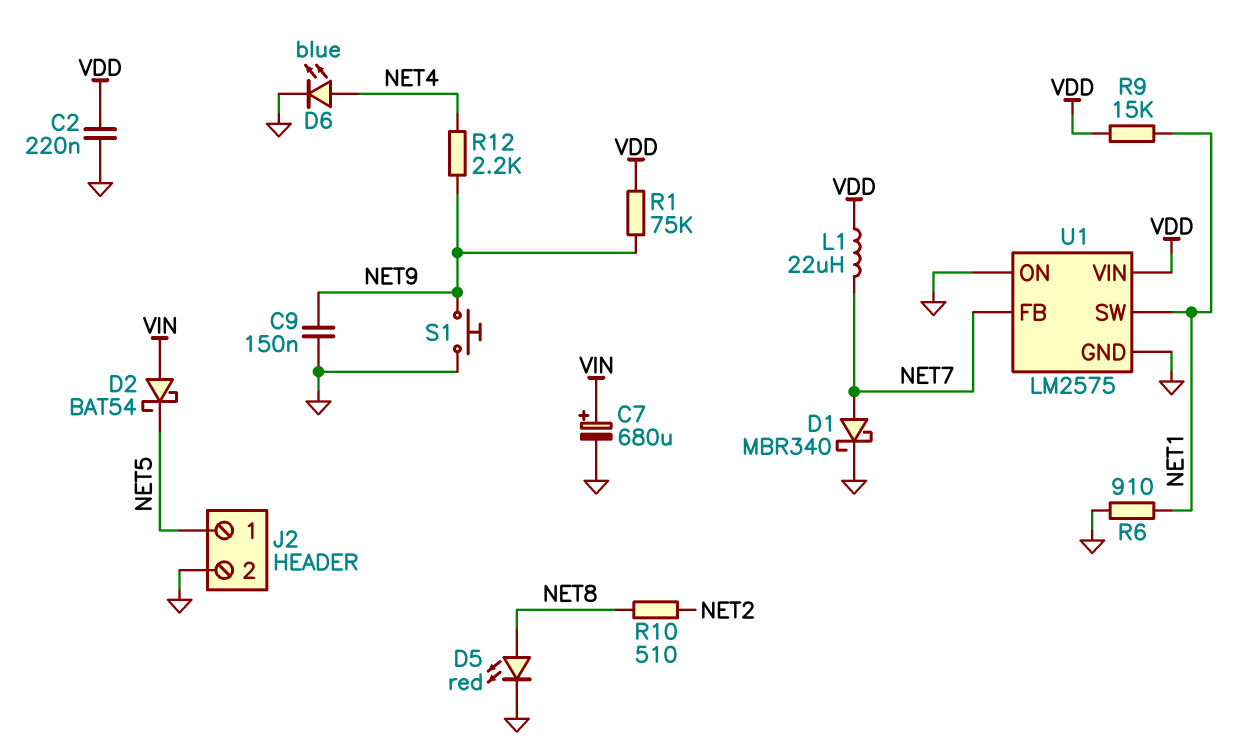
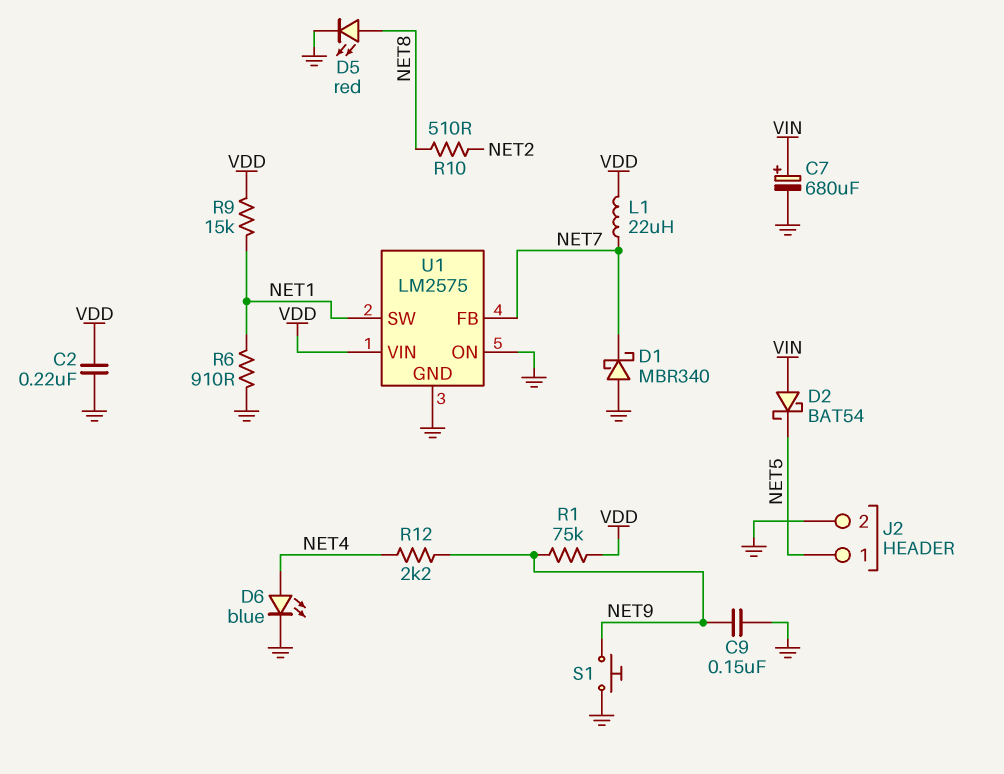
D1: schottky MBR340 (A NET7, K GND) -> schottky MBR340 (A GND, K NET7)

